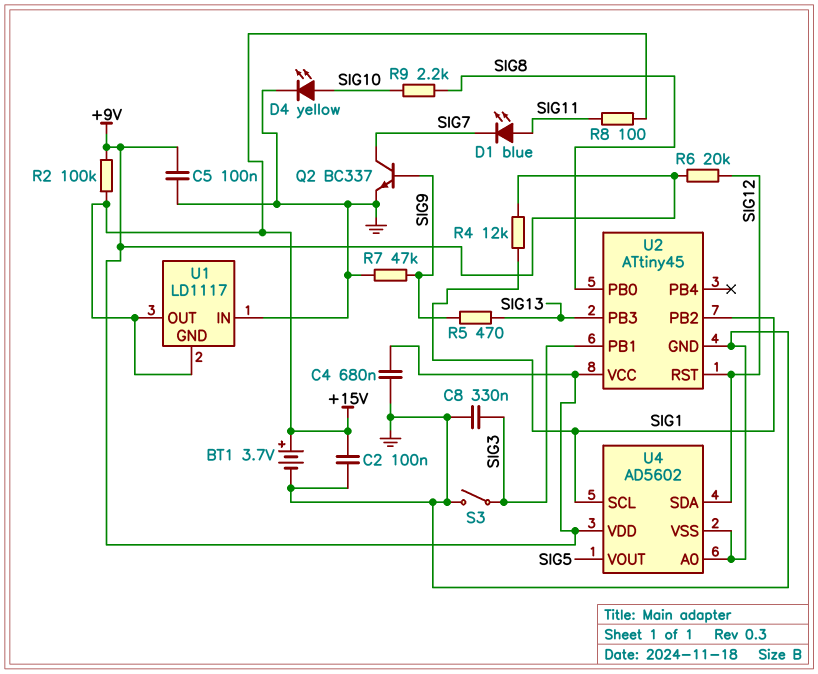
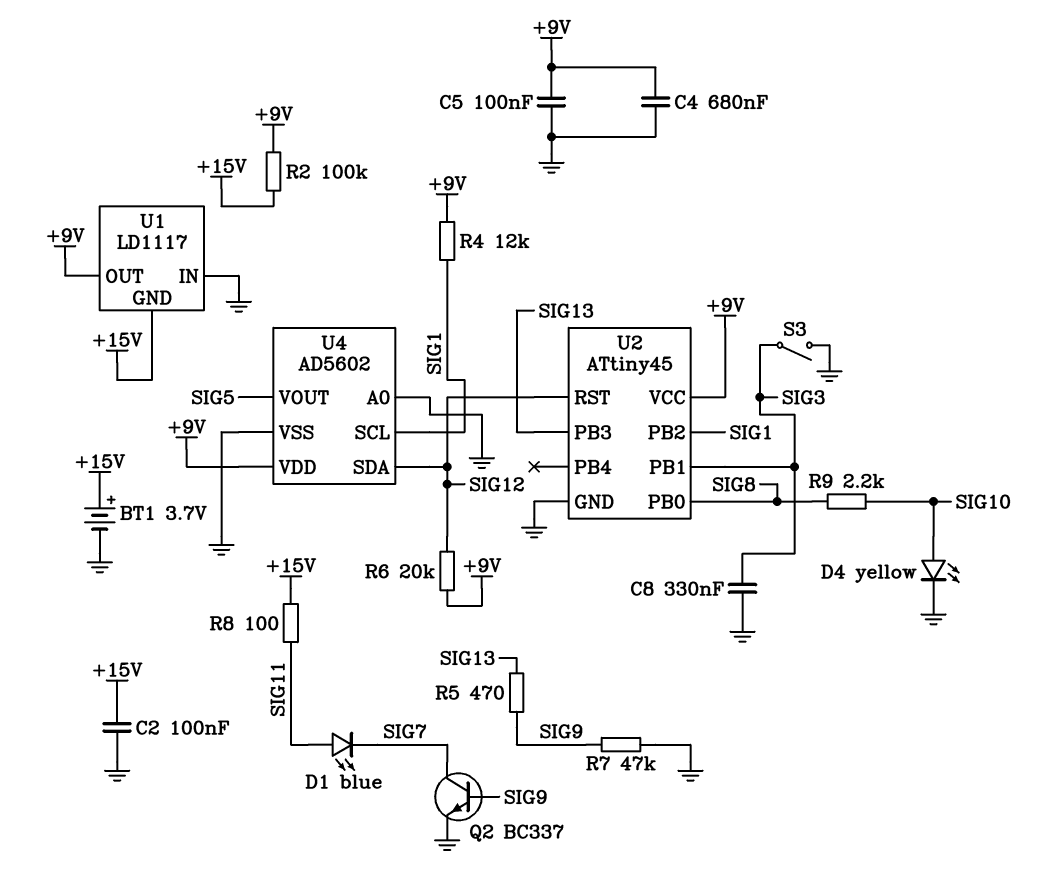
U1 pin OUT: +15V -> +9V

